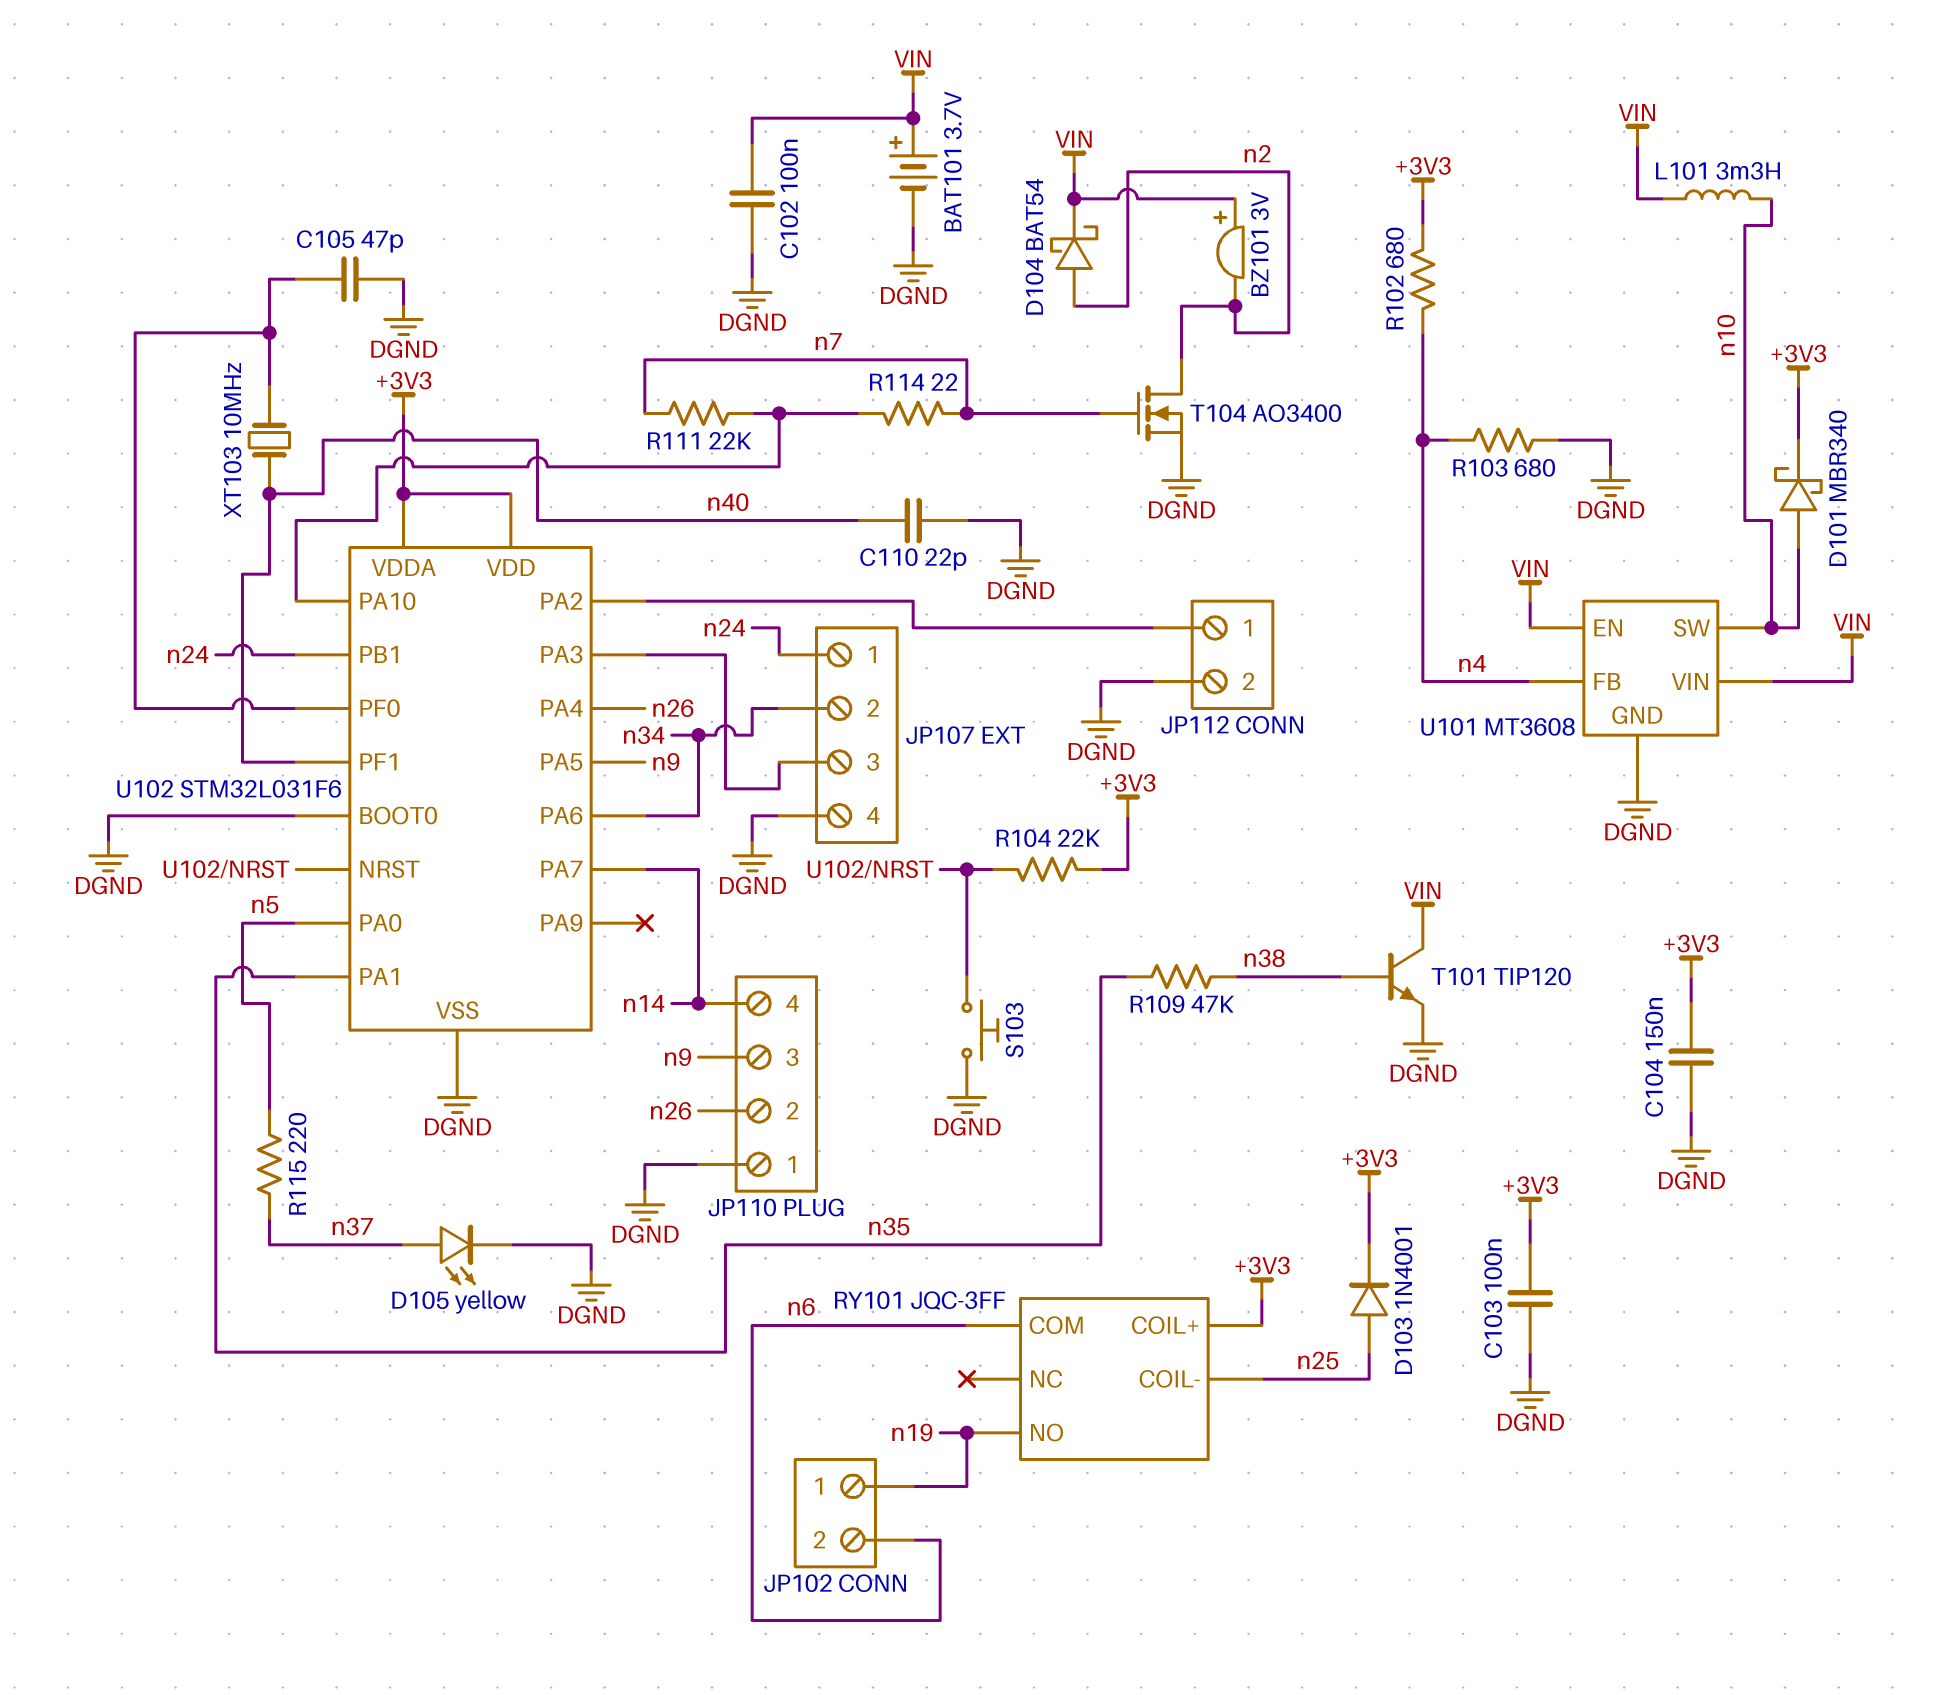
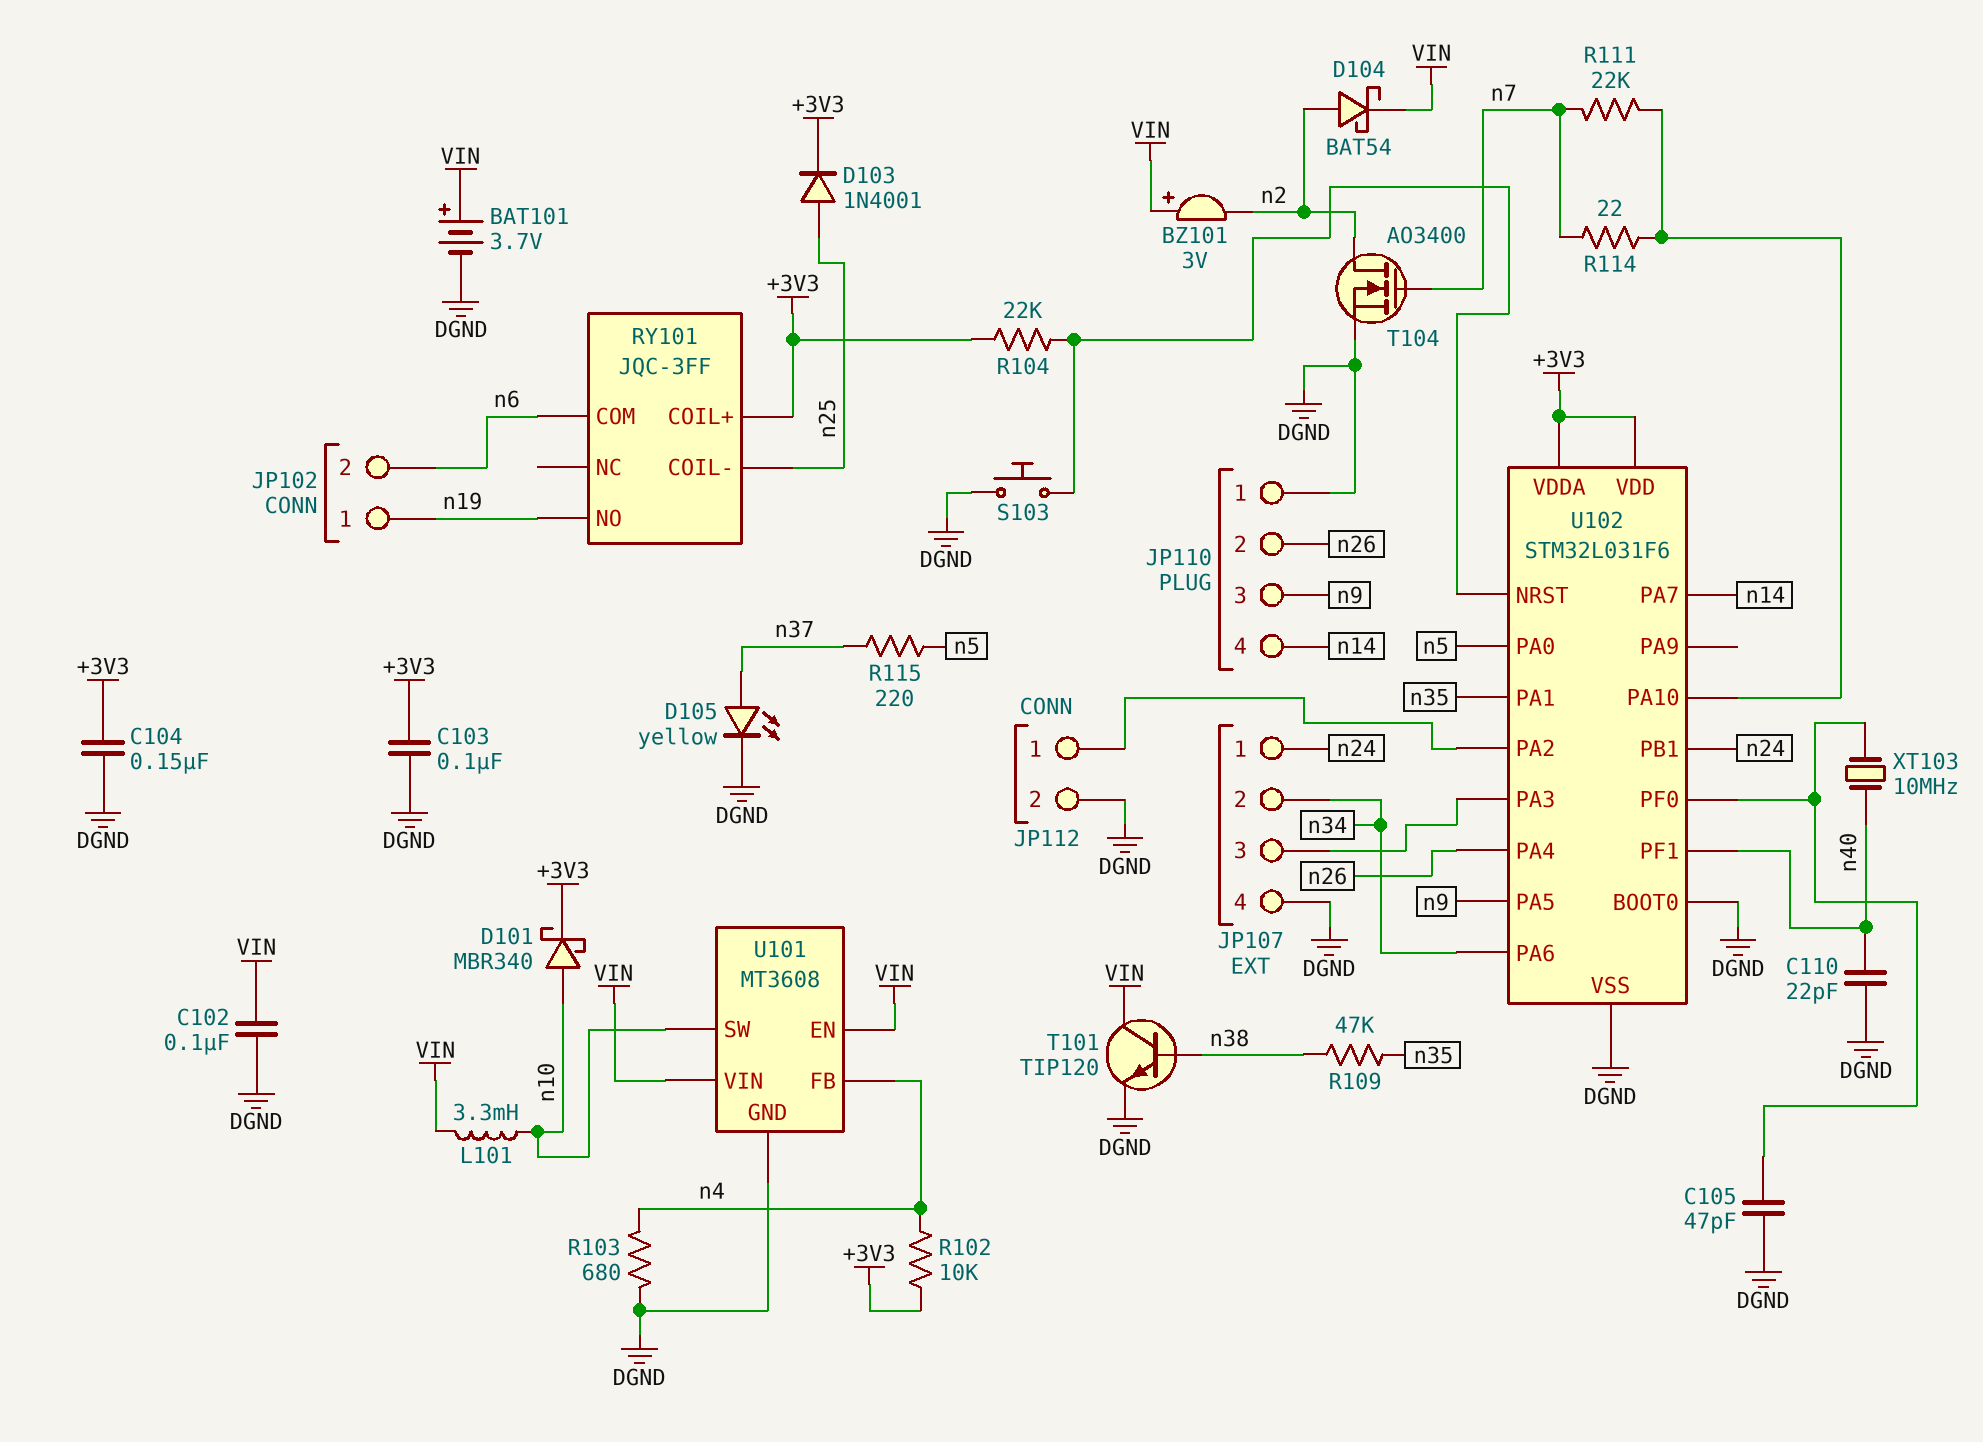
R102: 680 (+3V3, n4) -> 10k (+3V3, n4)

